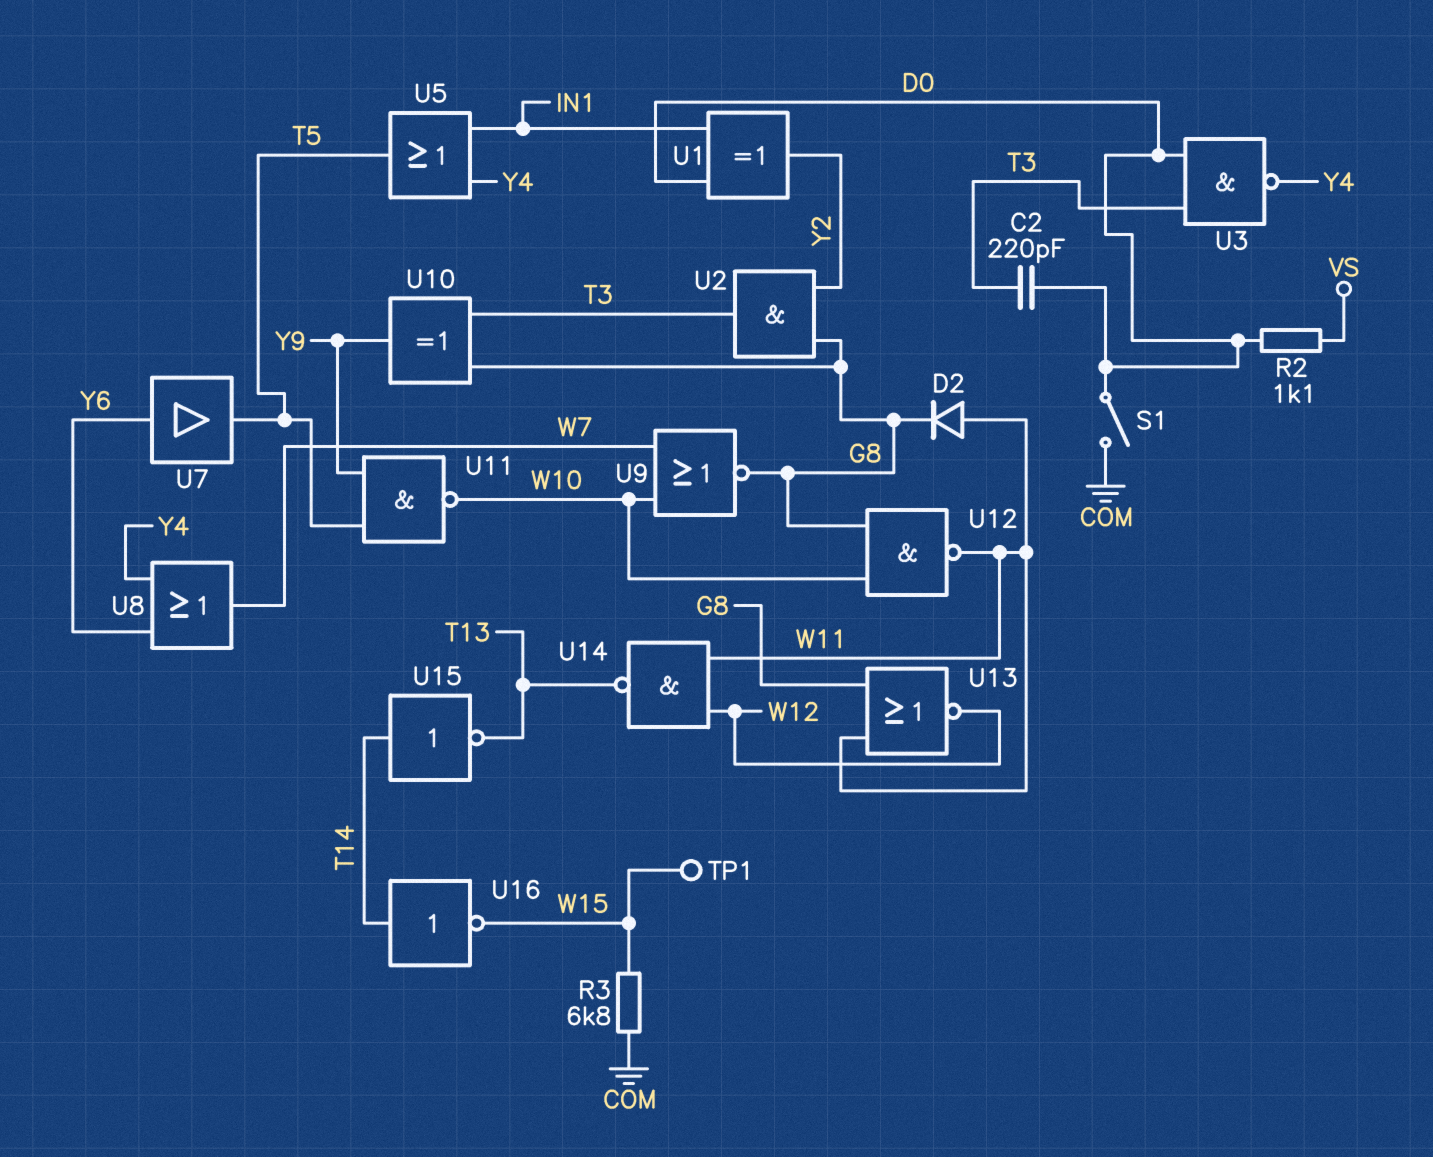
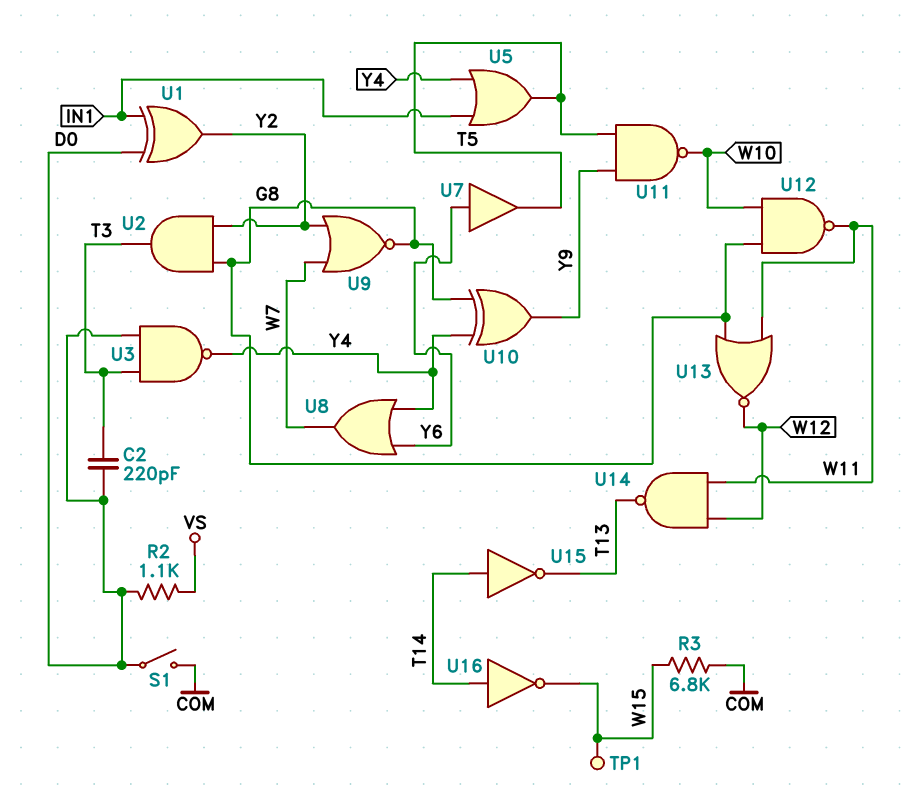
D2: diode (A W11, K G8) -> none
U9: NOR (in W7, in W10, out G8) -> NOR (in W7, in Y2, out G8)
U10: XOR (in G8, in T3, out Y9) -> XOR (in G8, in Y4, out Y9)

